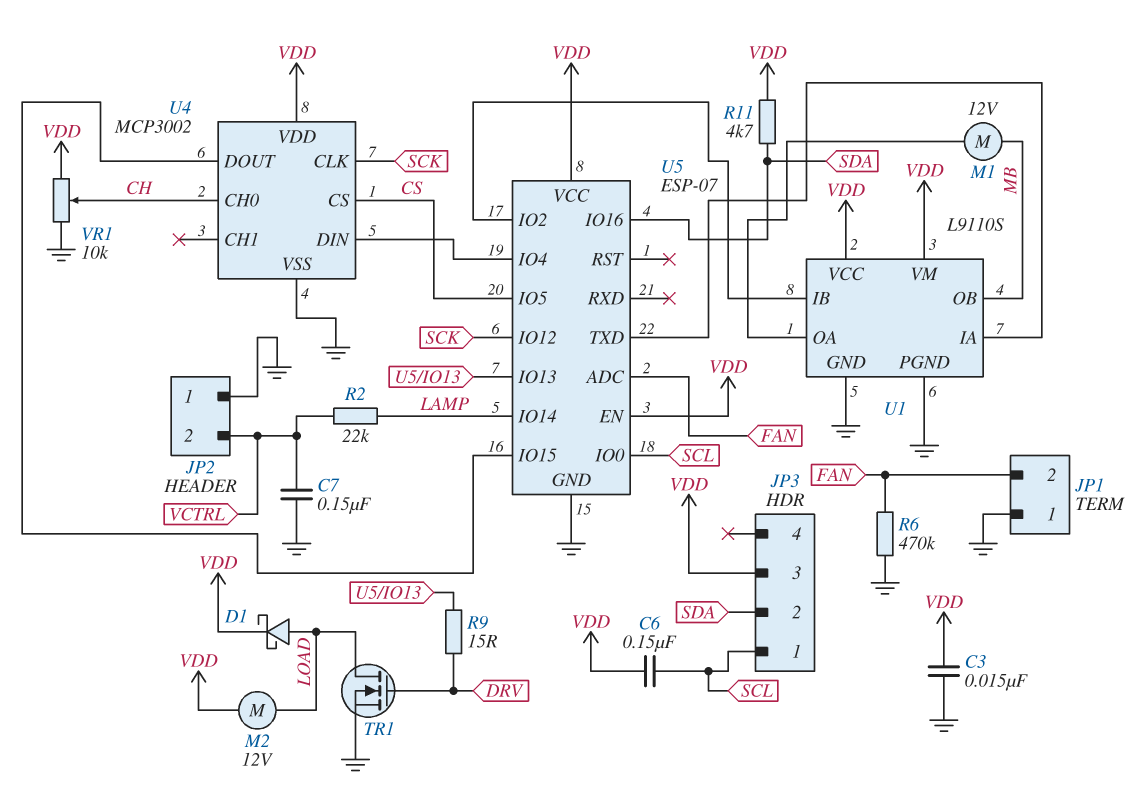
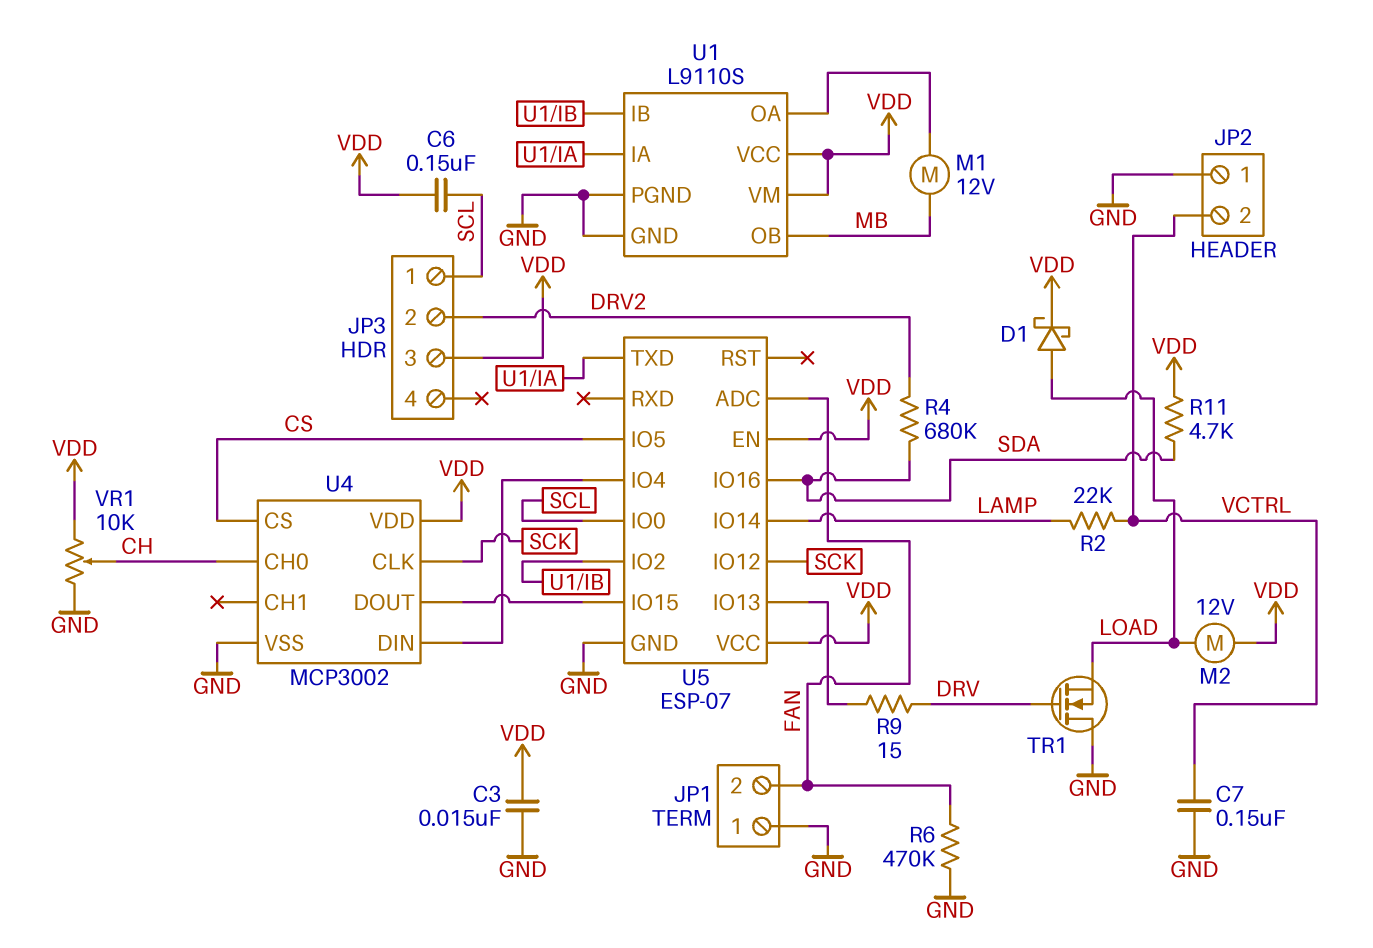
JP3 pin 2: SDA -> DRV2
R4: none -> 680k (DRV2, SDA)
TR1: NMOS (G DRV, D LOAD, S GND) -> NMOS (G DRV, D GND, S LOAD)

